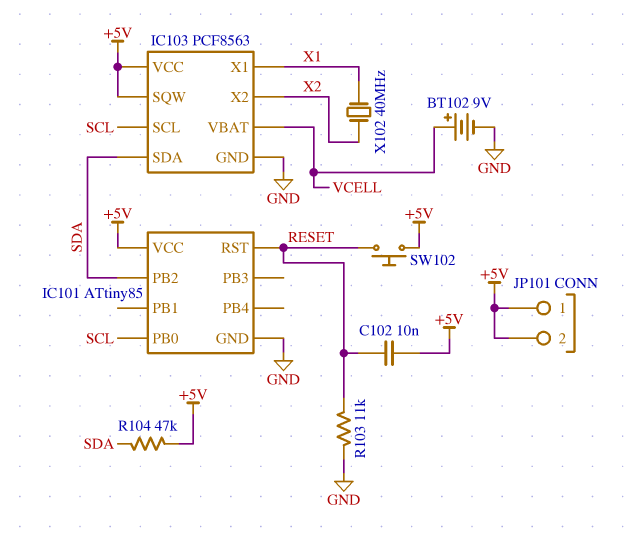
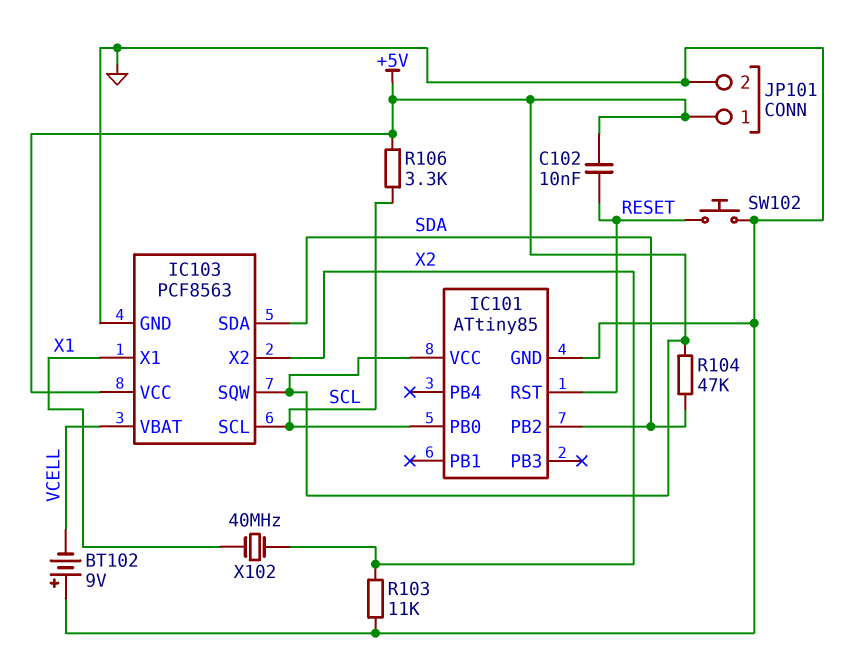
BT102: 9V (plus VCELL, minus GND) -> 9V (plus GND, minus VCELL)
JP101 pin 2: +5V -> GND
R103: 11k (GND, RESET) -> 11k (GND, X2)
R106: none -> 3.3k (+5V, SCL)
SW102: button (+5V, RESET) -> button (GND, RESET)

